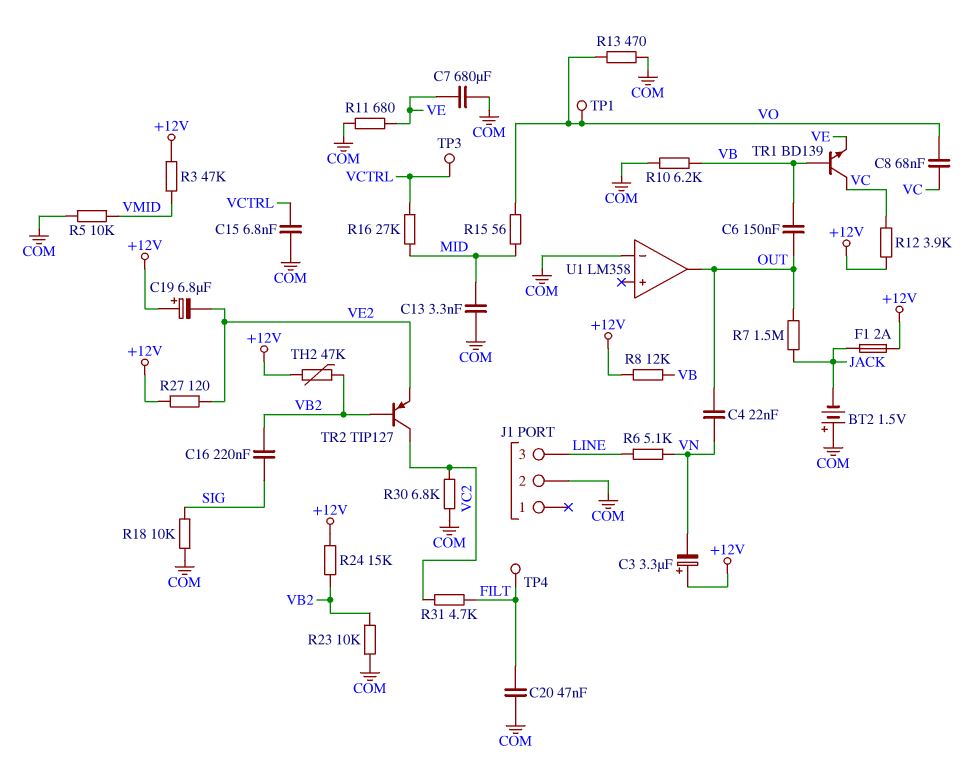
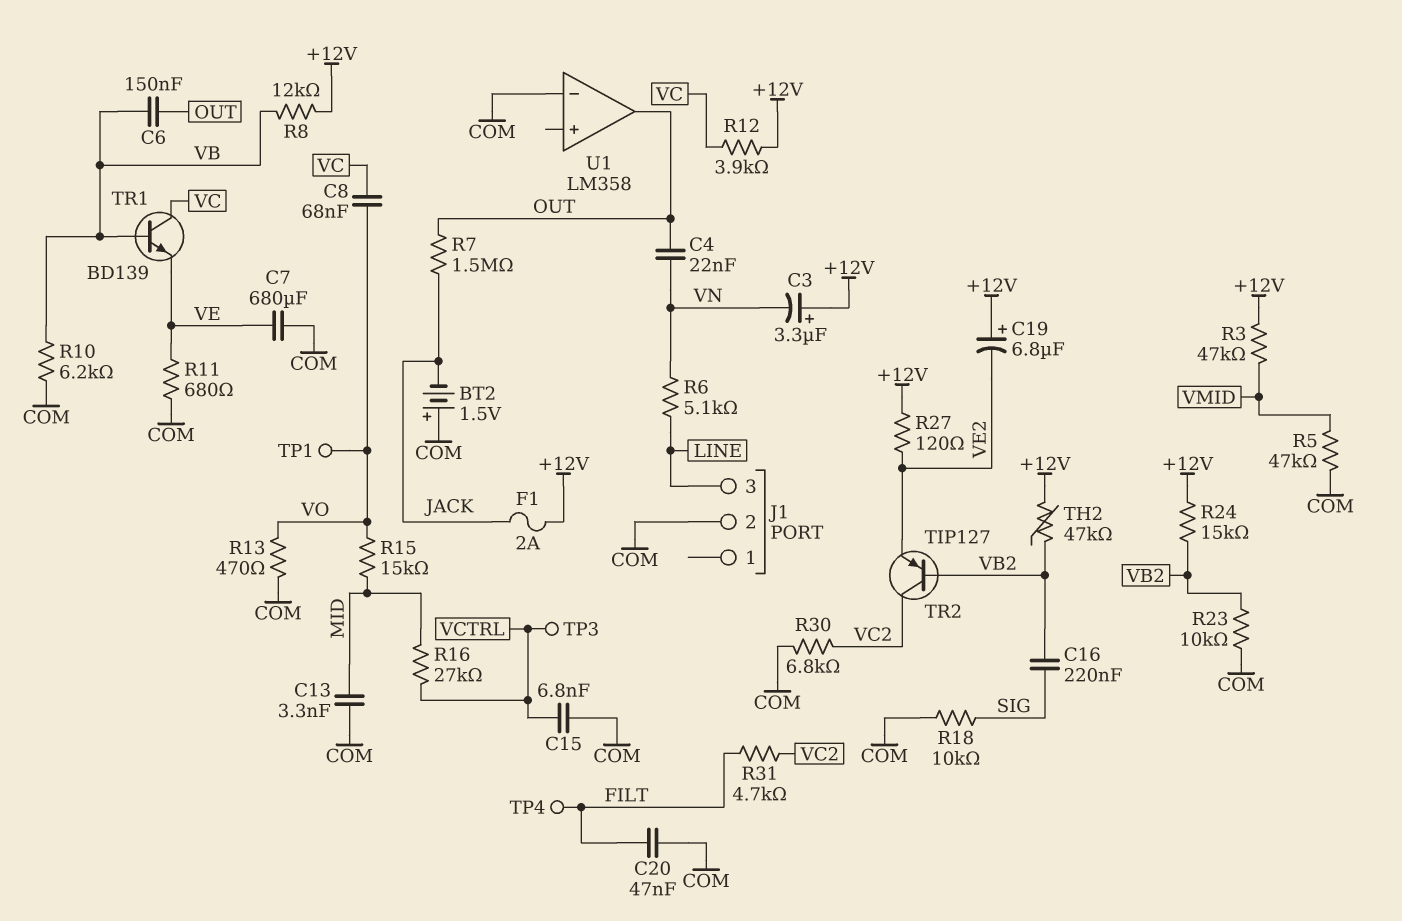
R5: 10k (COM, VMID) -> 47k (COM, VMID)
R15: 56 (MID, VO) -> 15k (MID, VO)

